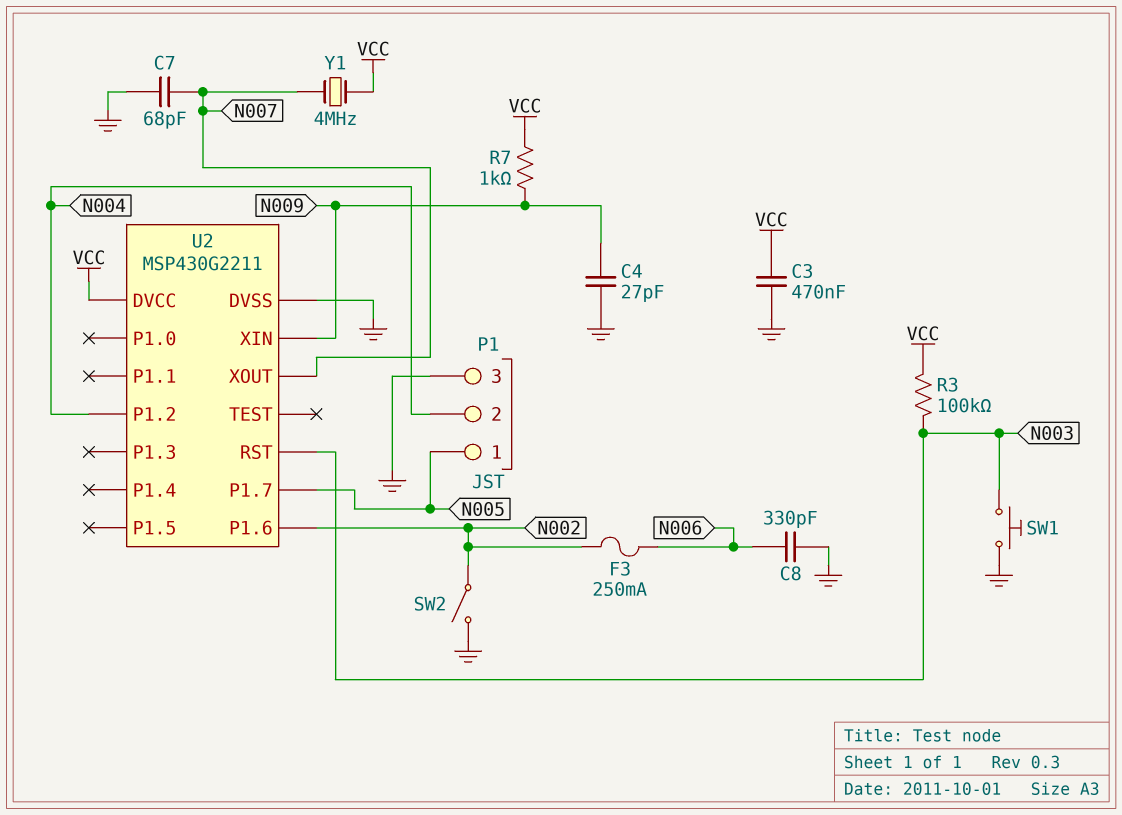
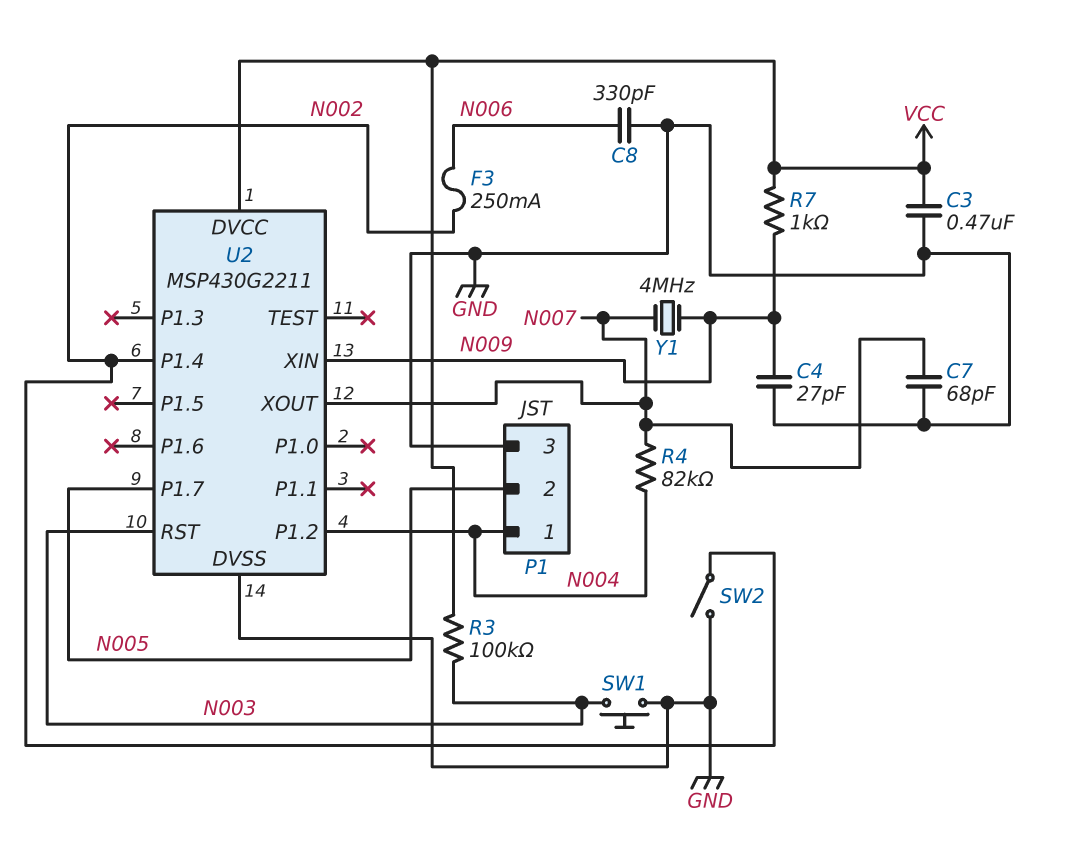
P1 pin 1: N005 -> N004
P1 pin 2: N004 -> N005
R4: none -> 82k (N004, N007)
U2 pin P1.4: none -> N002
U2 pin P1.6: N002 -> none
Y1: 4MHz (N007, VCC) -> 4MHz (N007, N009)

